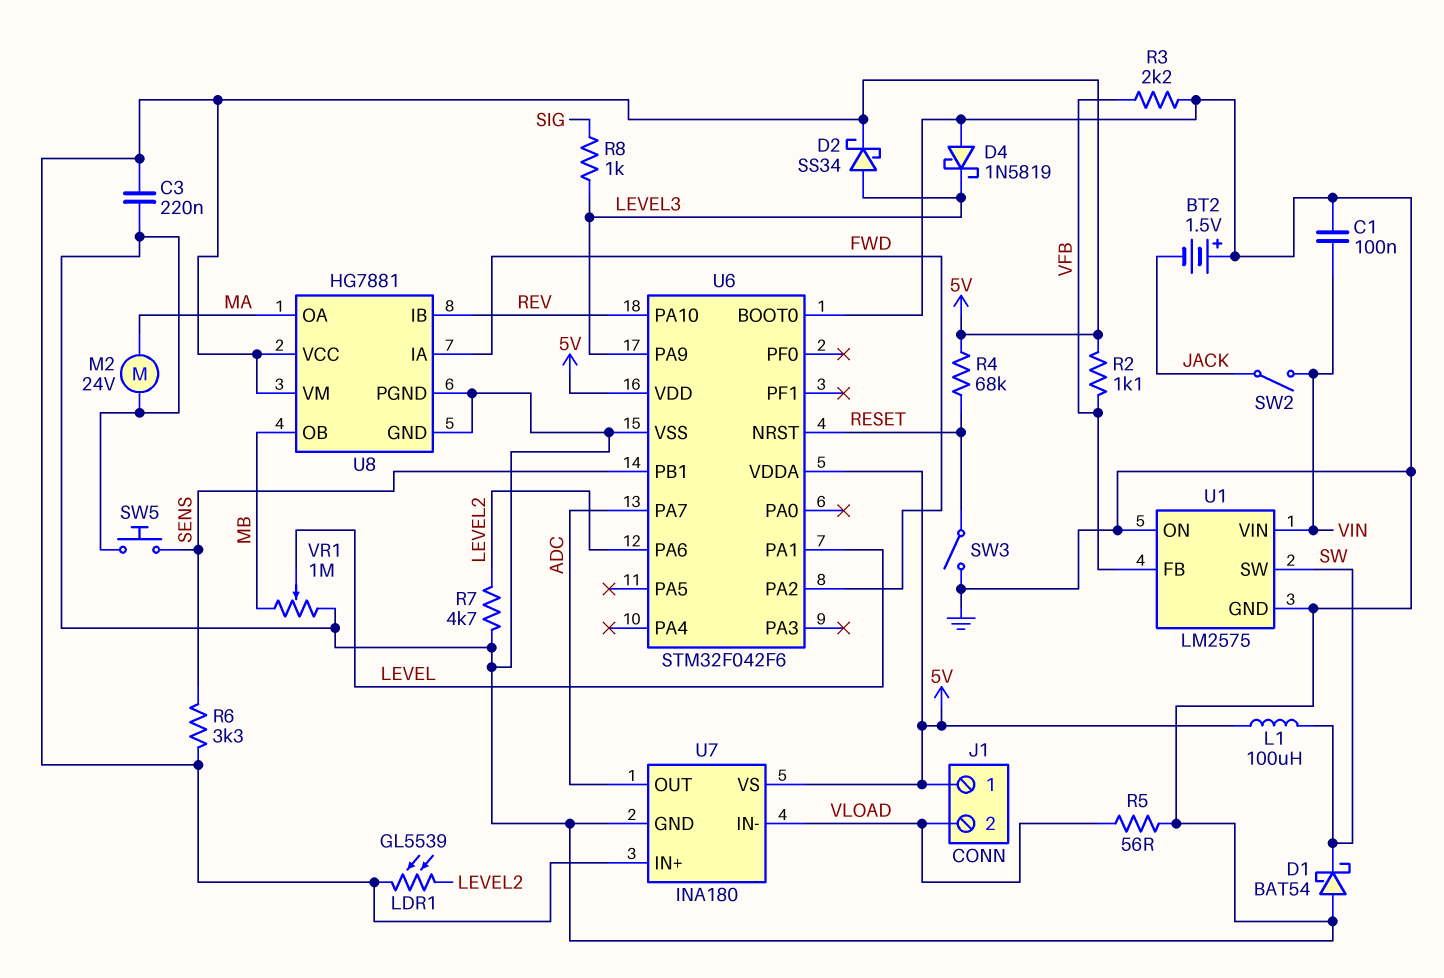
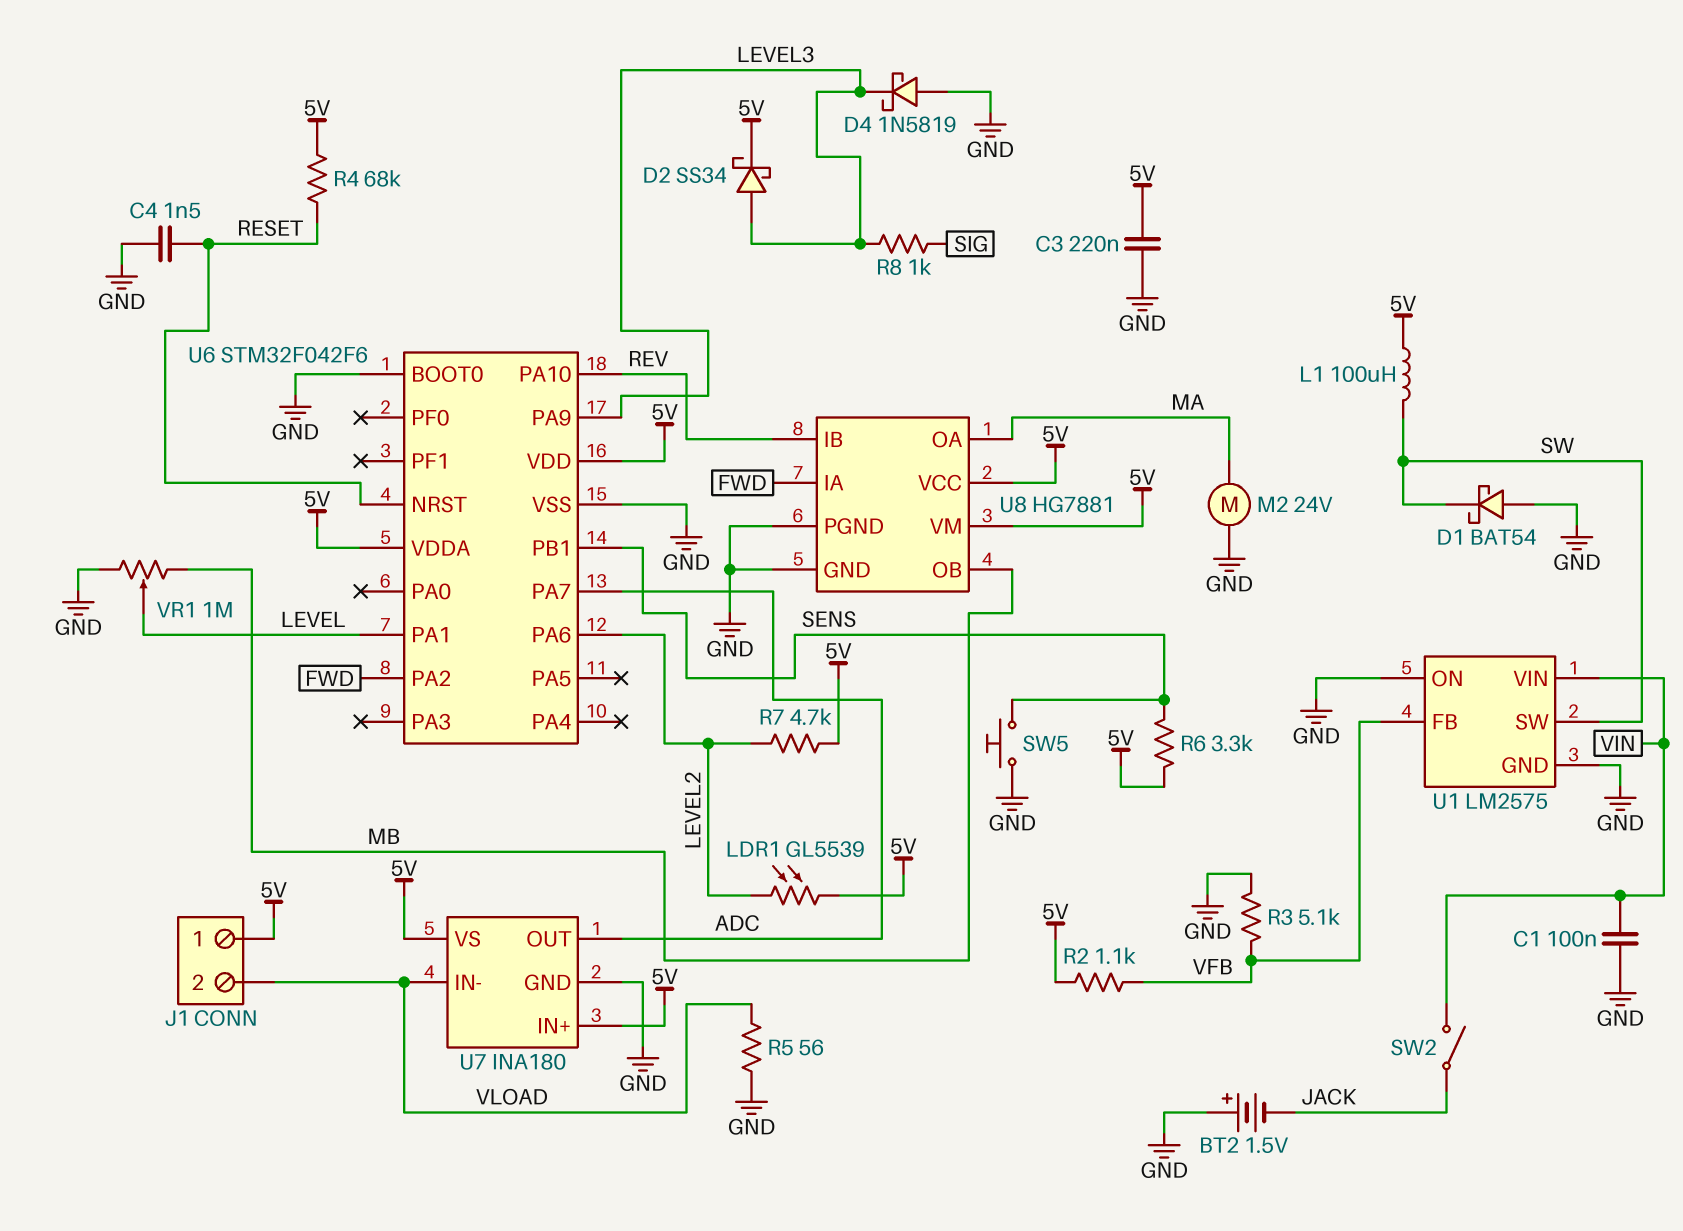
C4: none -> 1.5nF (GND, RESET)
R3: 2.2k (GND, VFB) -> 5.1k (GND, VFB)
R7: 4.7k (GND, LEVEL2) -> 4.7k (5V, LEVEL2)
SW3: switch (GND, RESET) -> none

